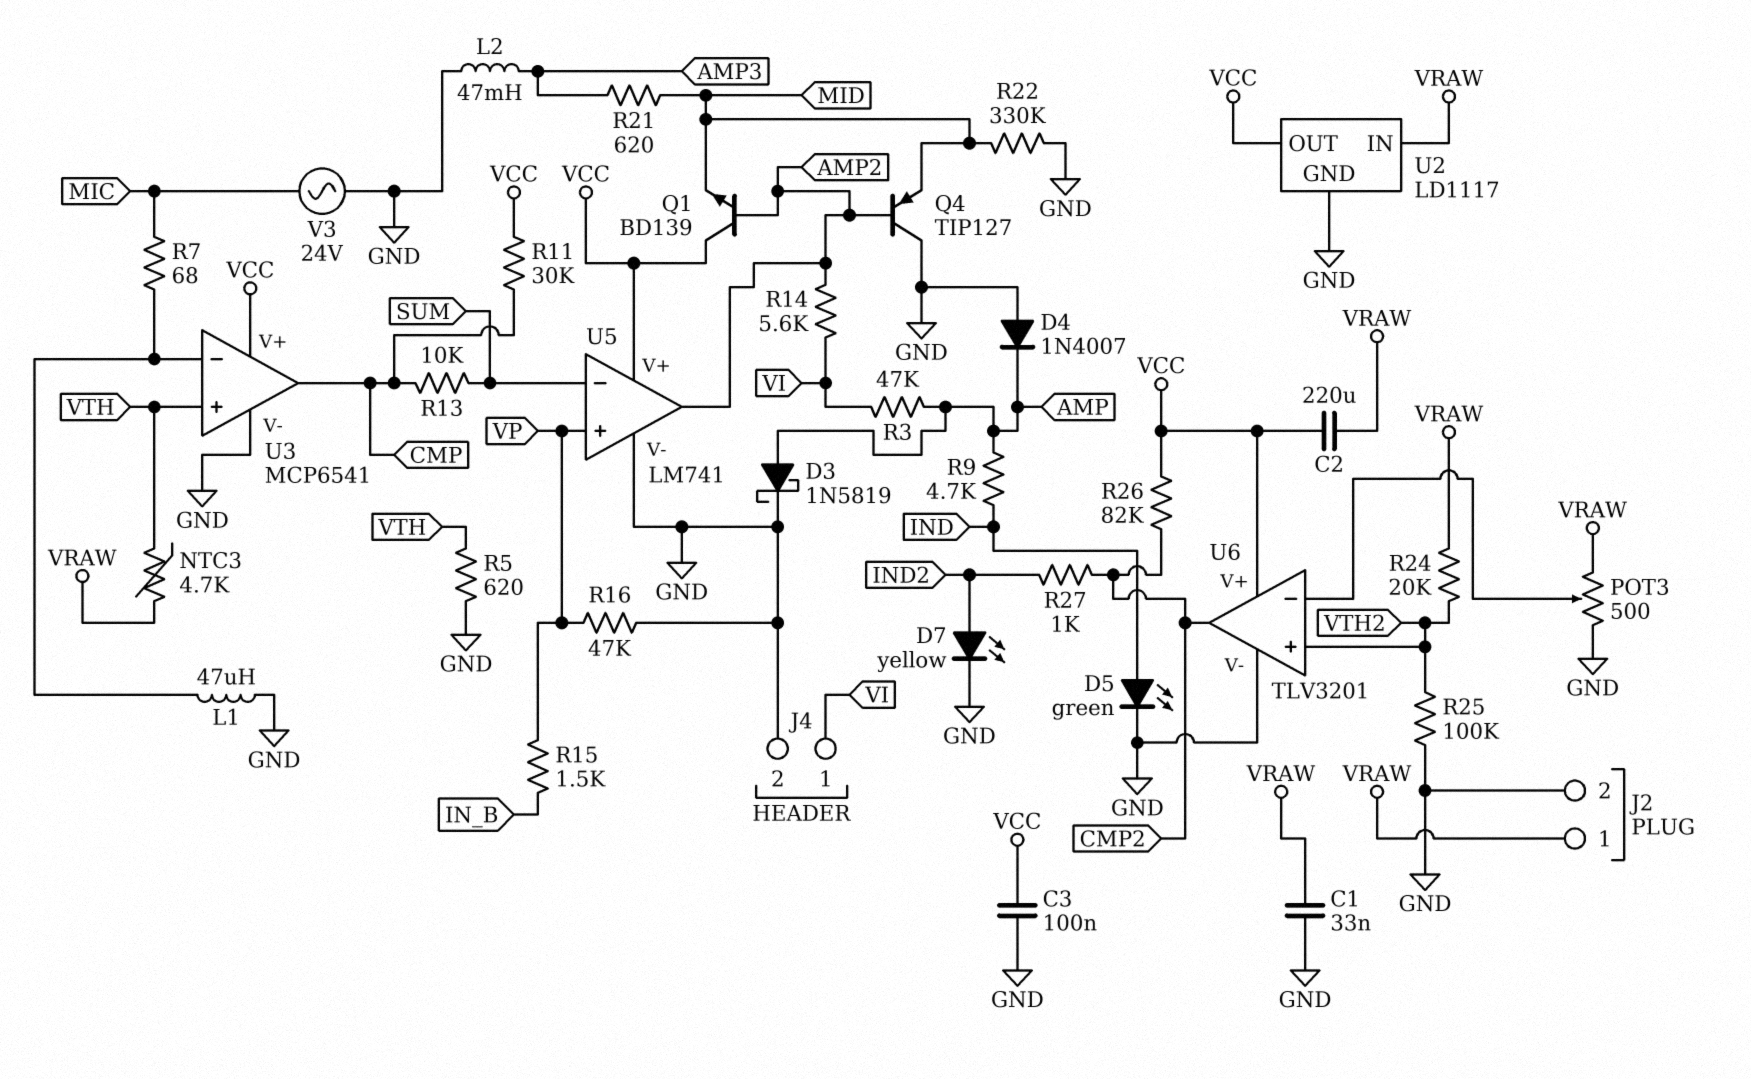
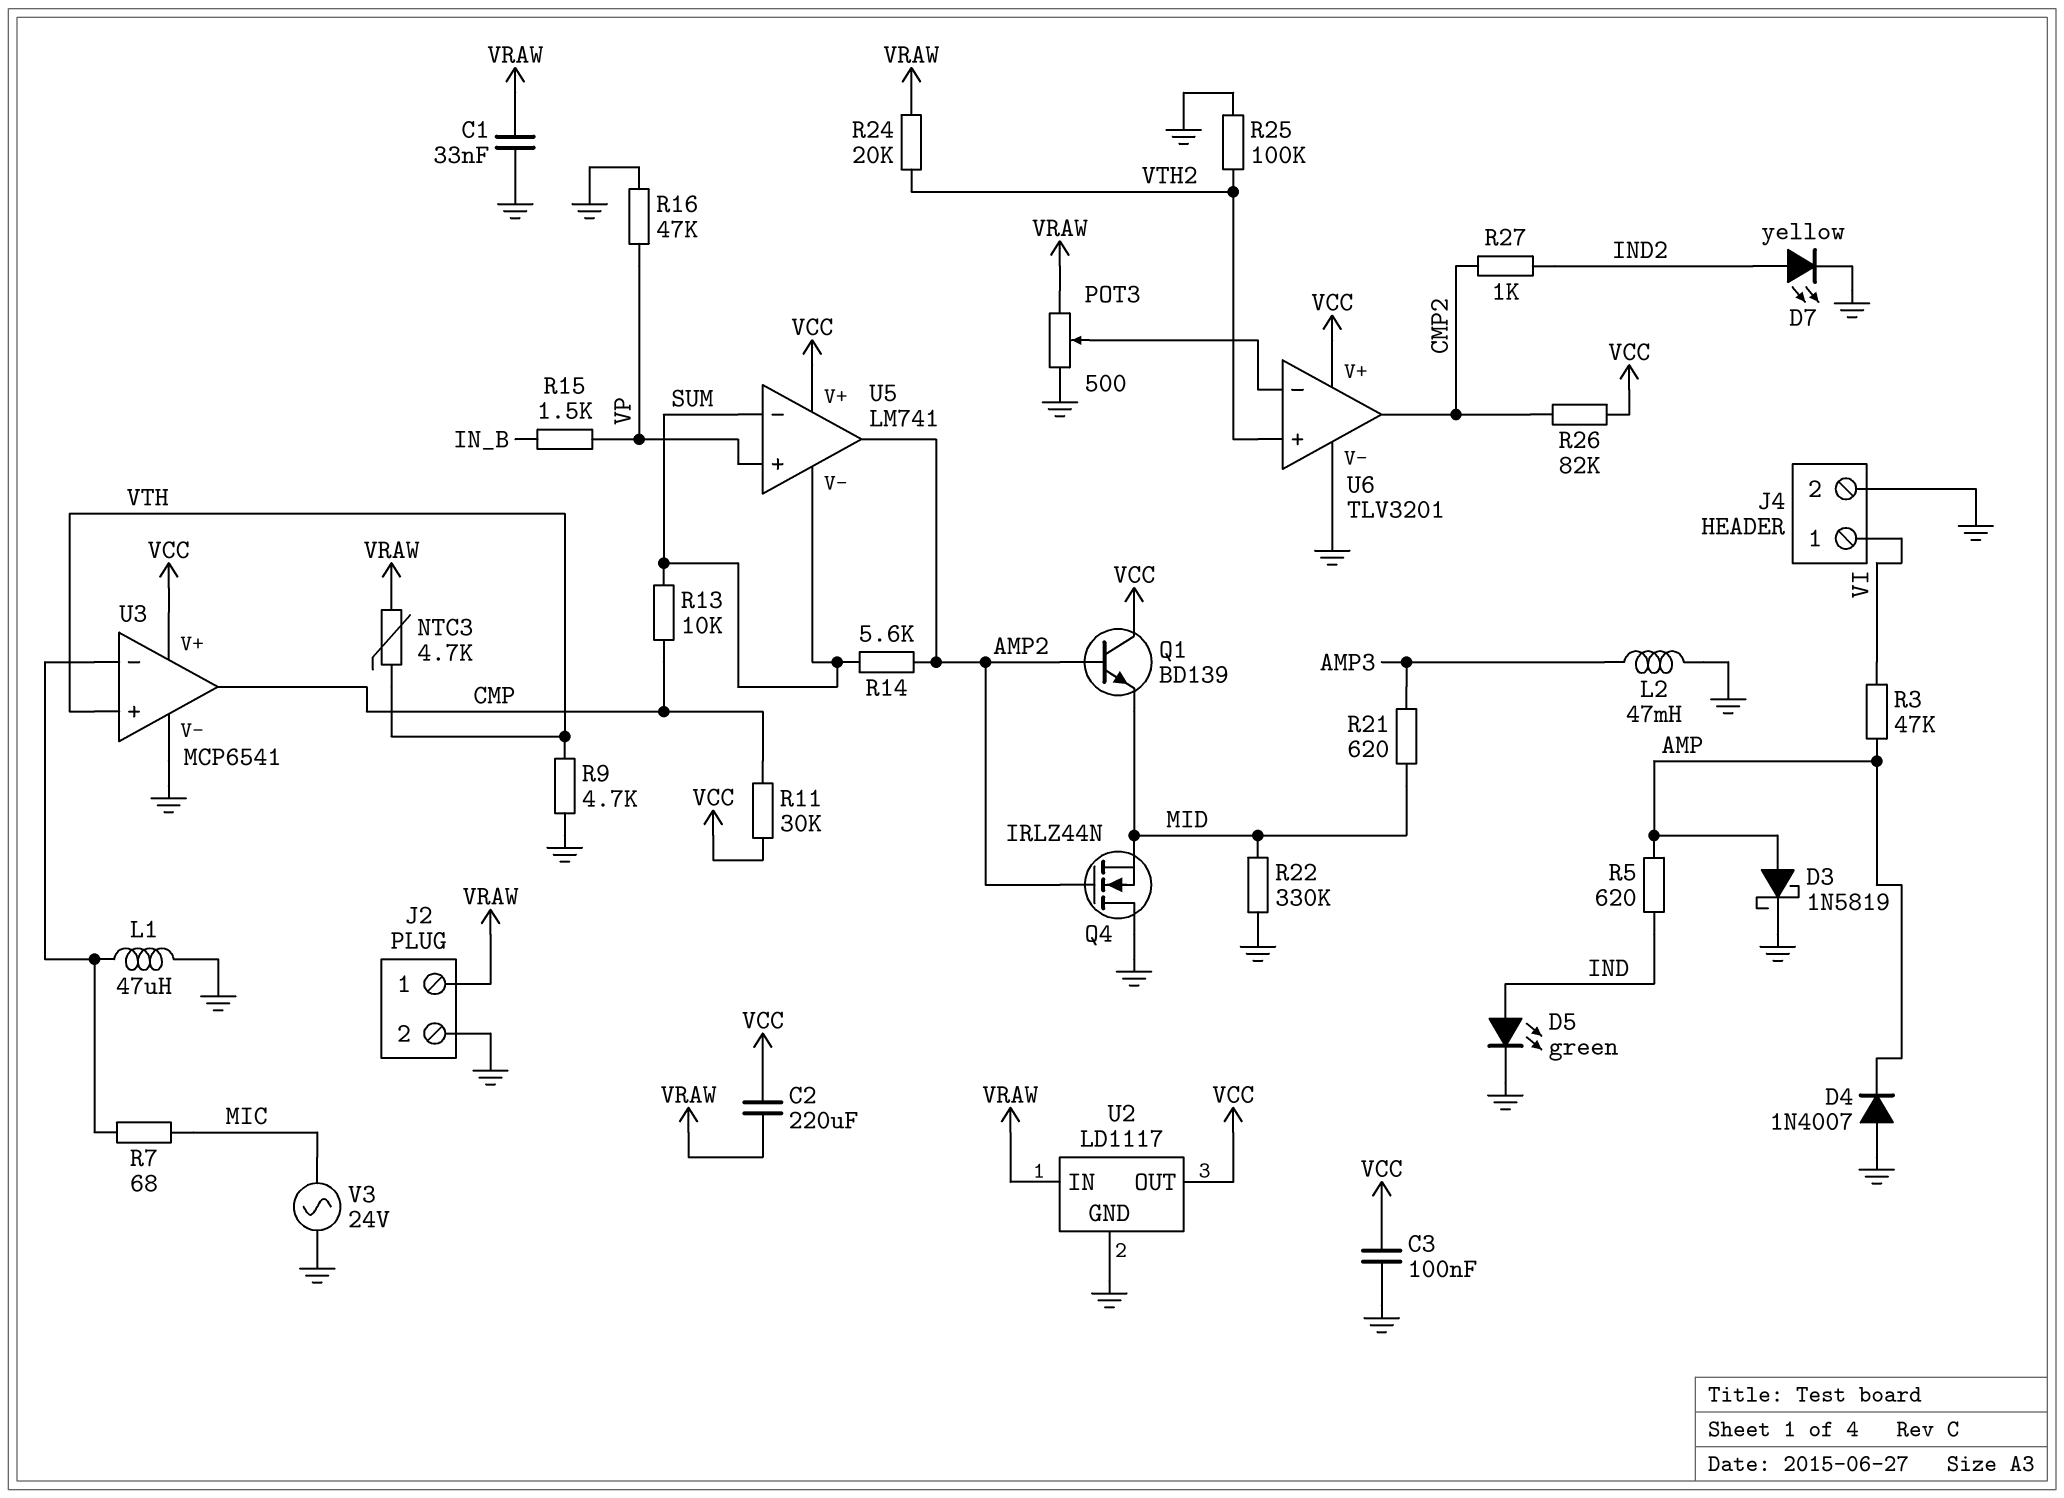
Q4: PNP TIP127 (B AMP2, C GND, E MID) -> NMOS IRLZ44N (G AMP2, D GND, S MID)
R5: 620 (GND, VTH) -> 620 (AMP, IND)
R9: 4.7k (AMP, IND) -> 4.7k (GND, VTH)
R14: 5.6k (AMP2, VI) -> 5.6k (AMP2, SUM)
U5 pin V-: GND -> SUM

